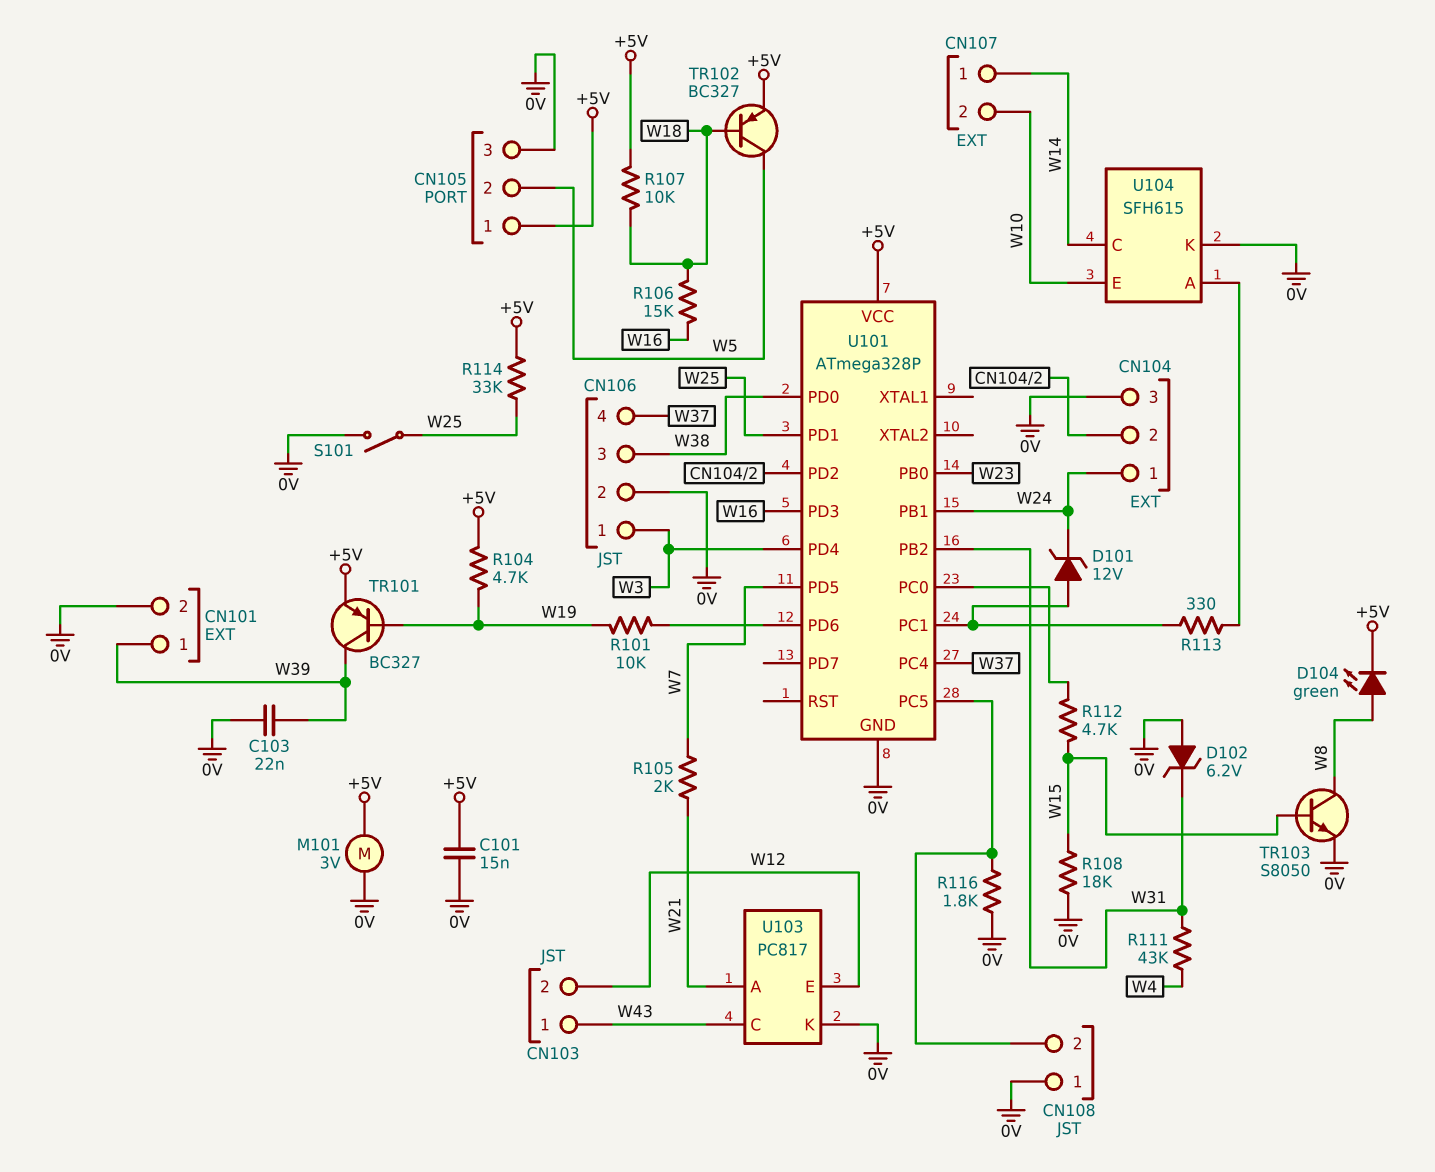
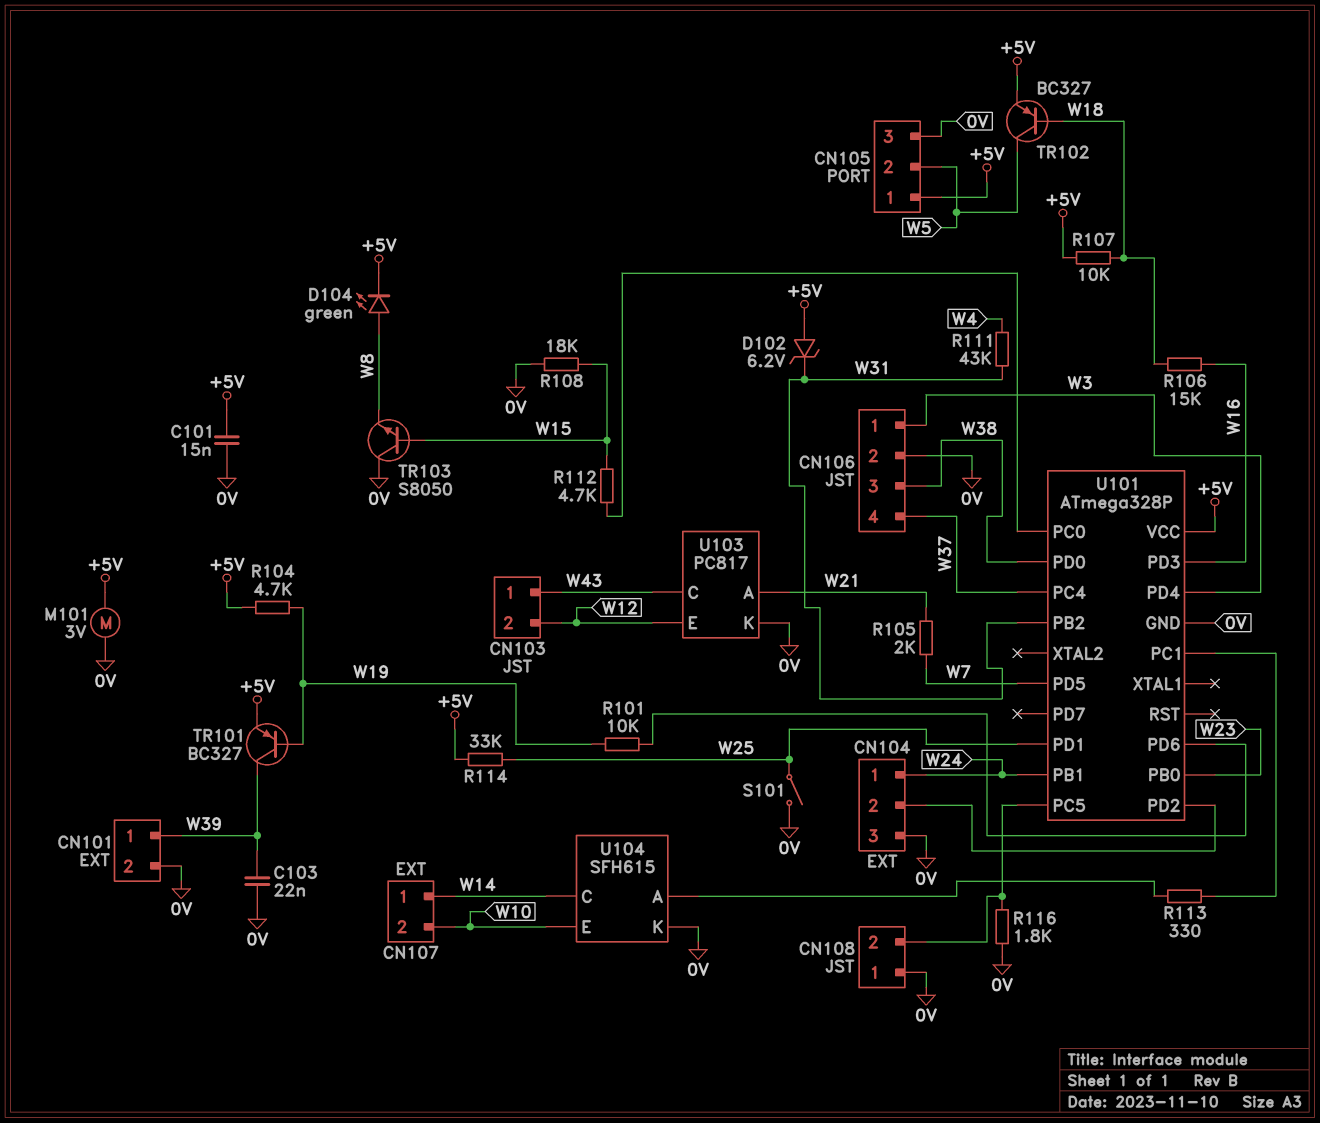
D101: zener 12V (A U101/PC1, K W24) -> none
D102: zener 6.2V (A 0V, K W31) -> zener 6.2V (A +5V, K W31)
TR103: NPN S8050 (B W15, C W8, E 0V) -> NPN S8050 (B W15, C 0V, E W8)

